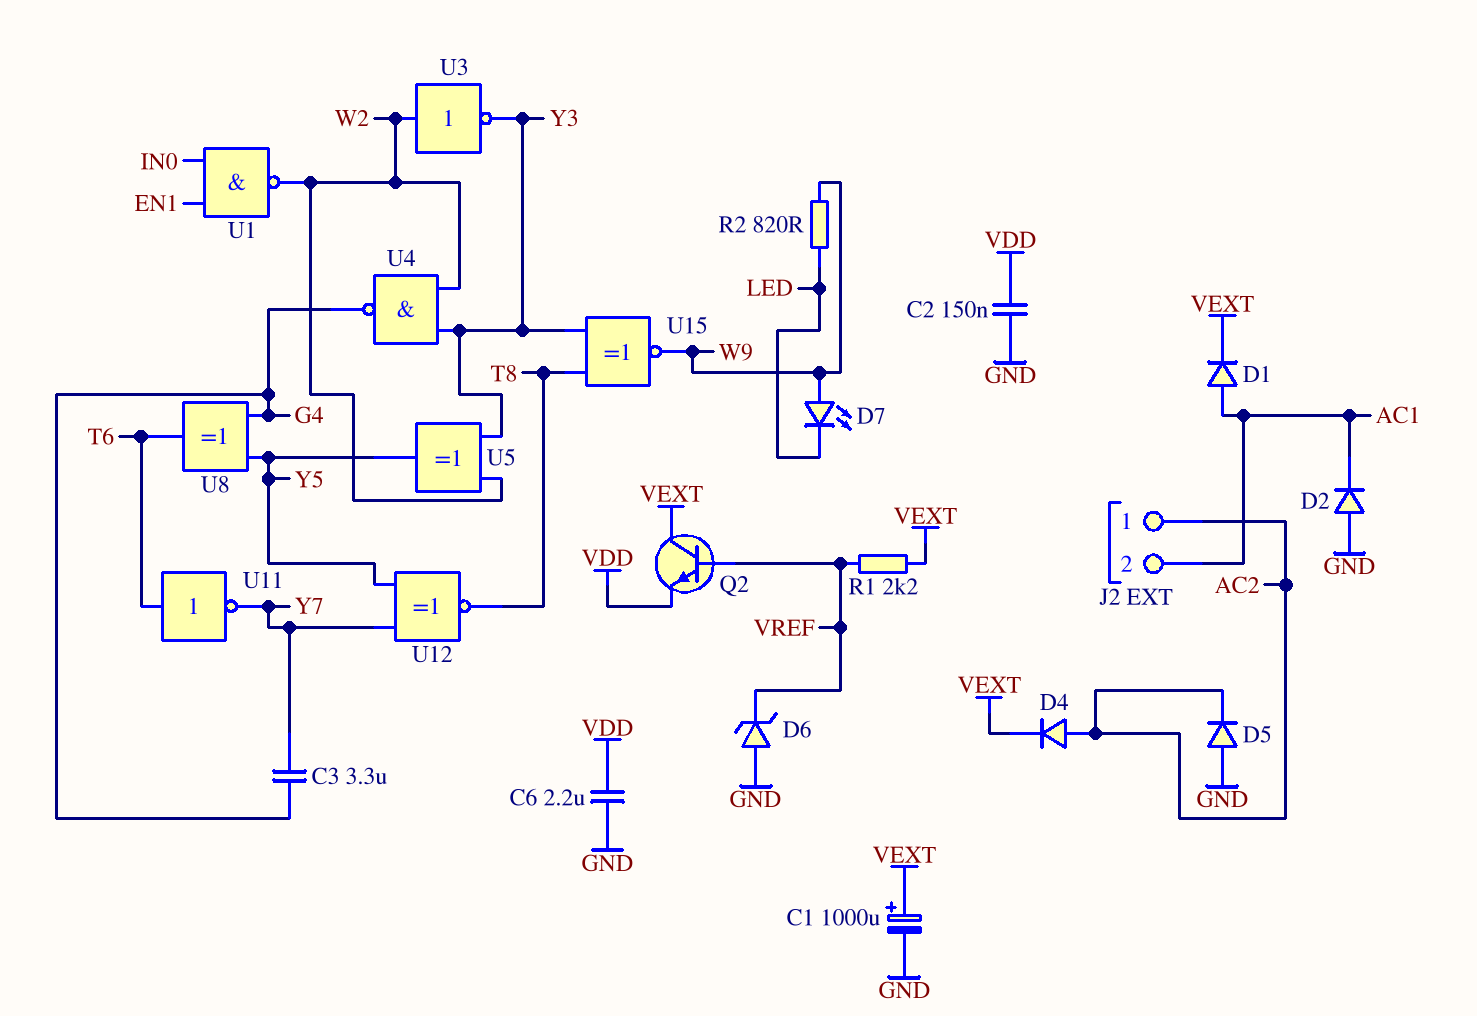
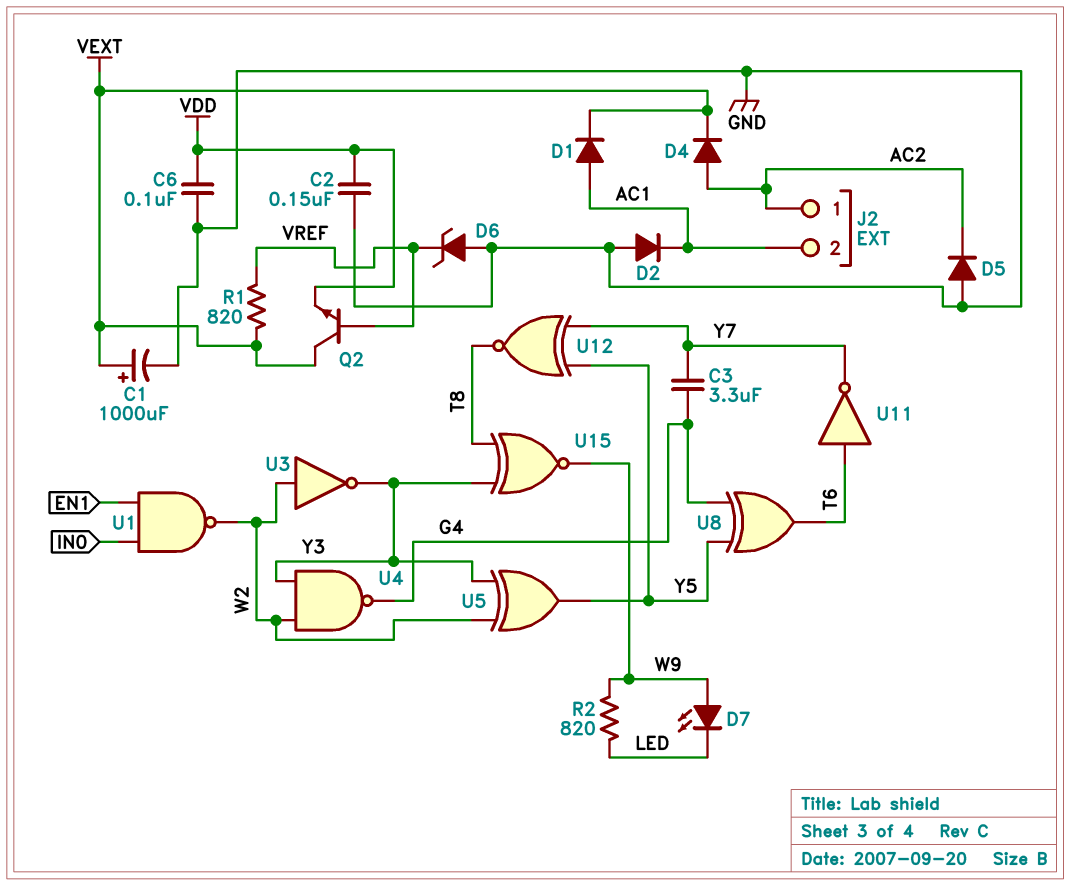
C6: 2.2uF (GND, VDD) -> 100nF (GND, VDD)
R1: 2.2k (VEXT, VREF) -> 820 (VEXT, VREF)

